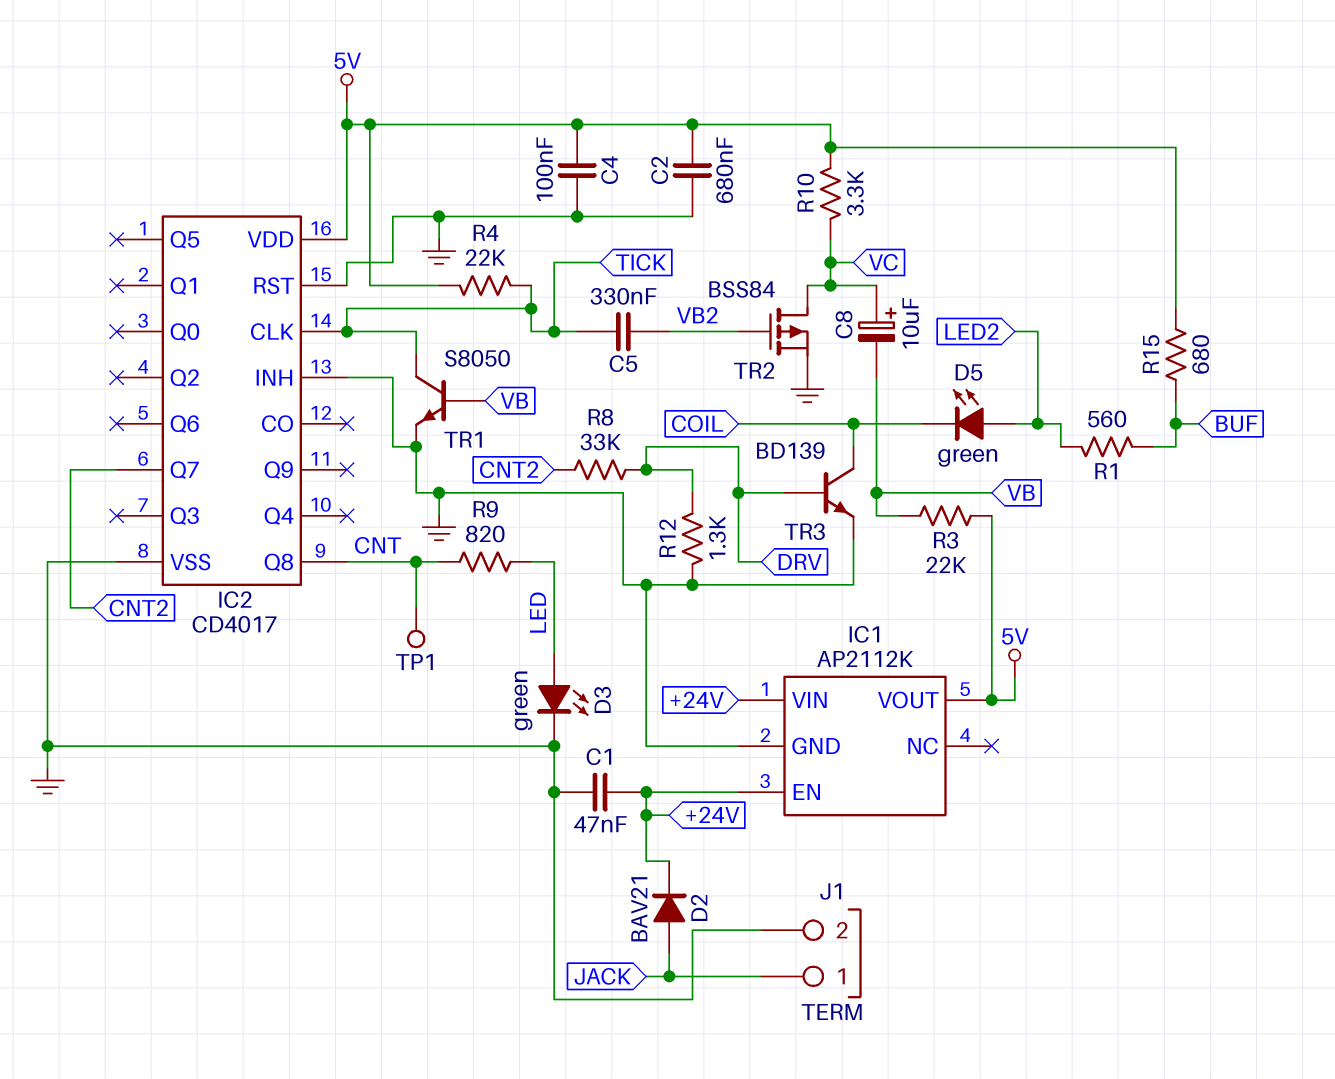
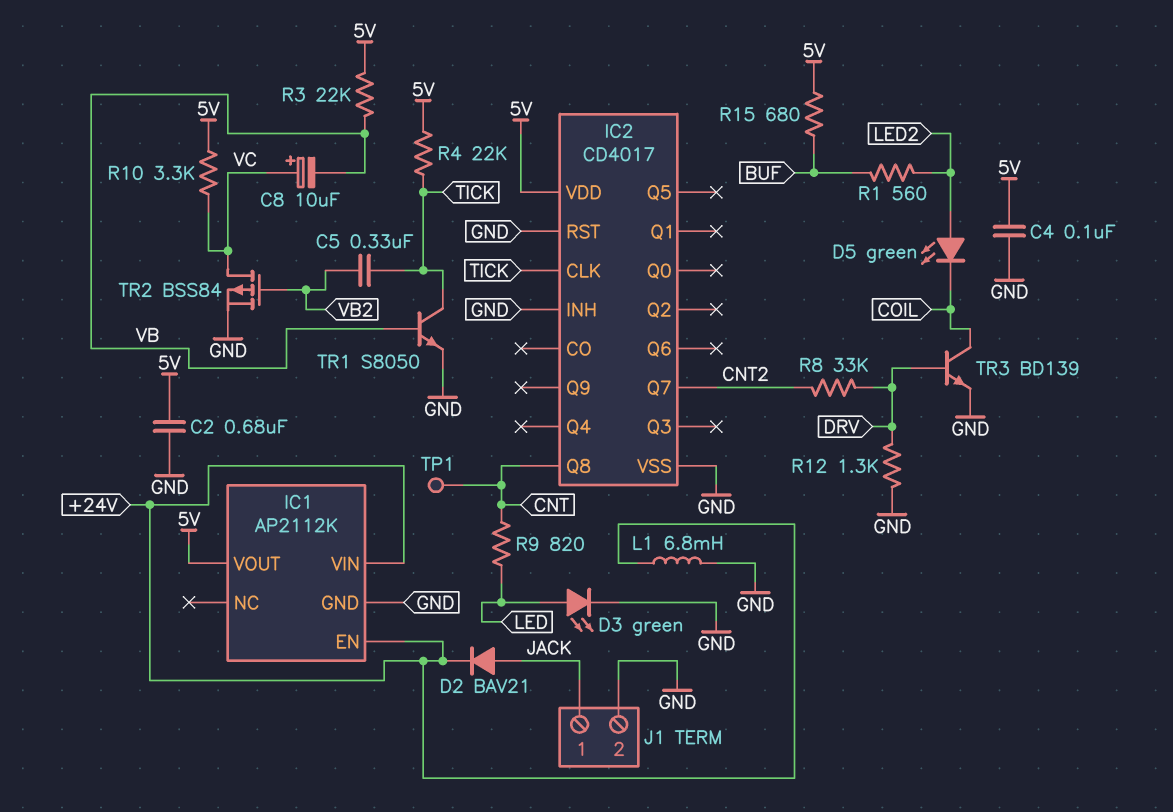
C1: 47nF (+24V, GND) -> none
L1: none -> 6.8mH (+24V, GND)

